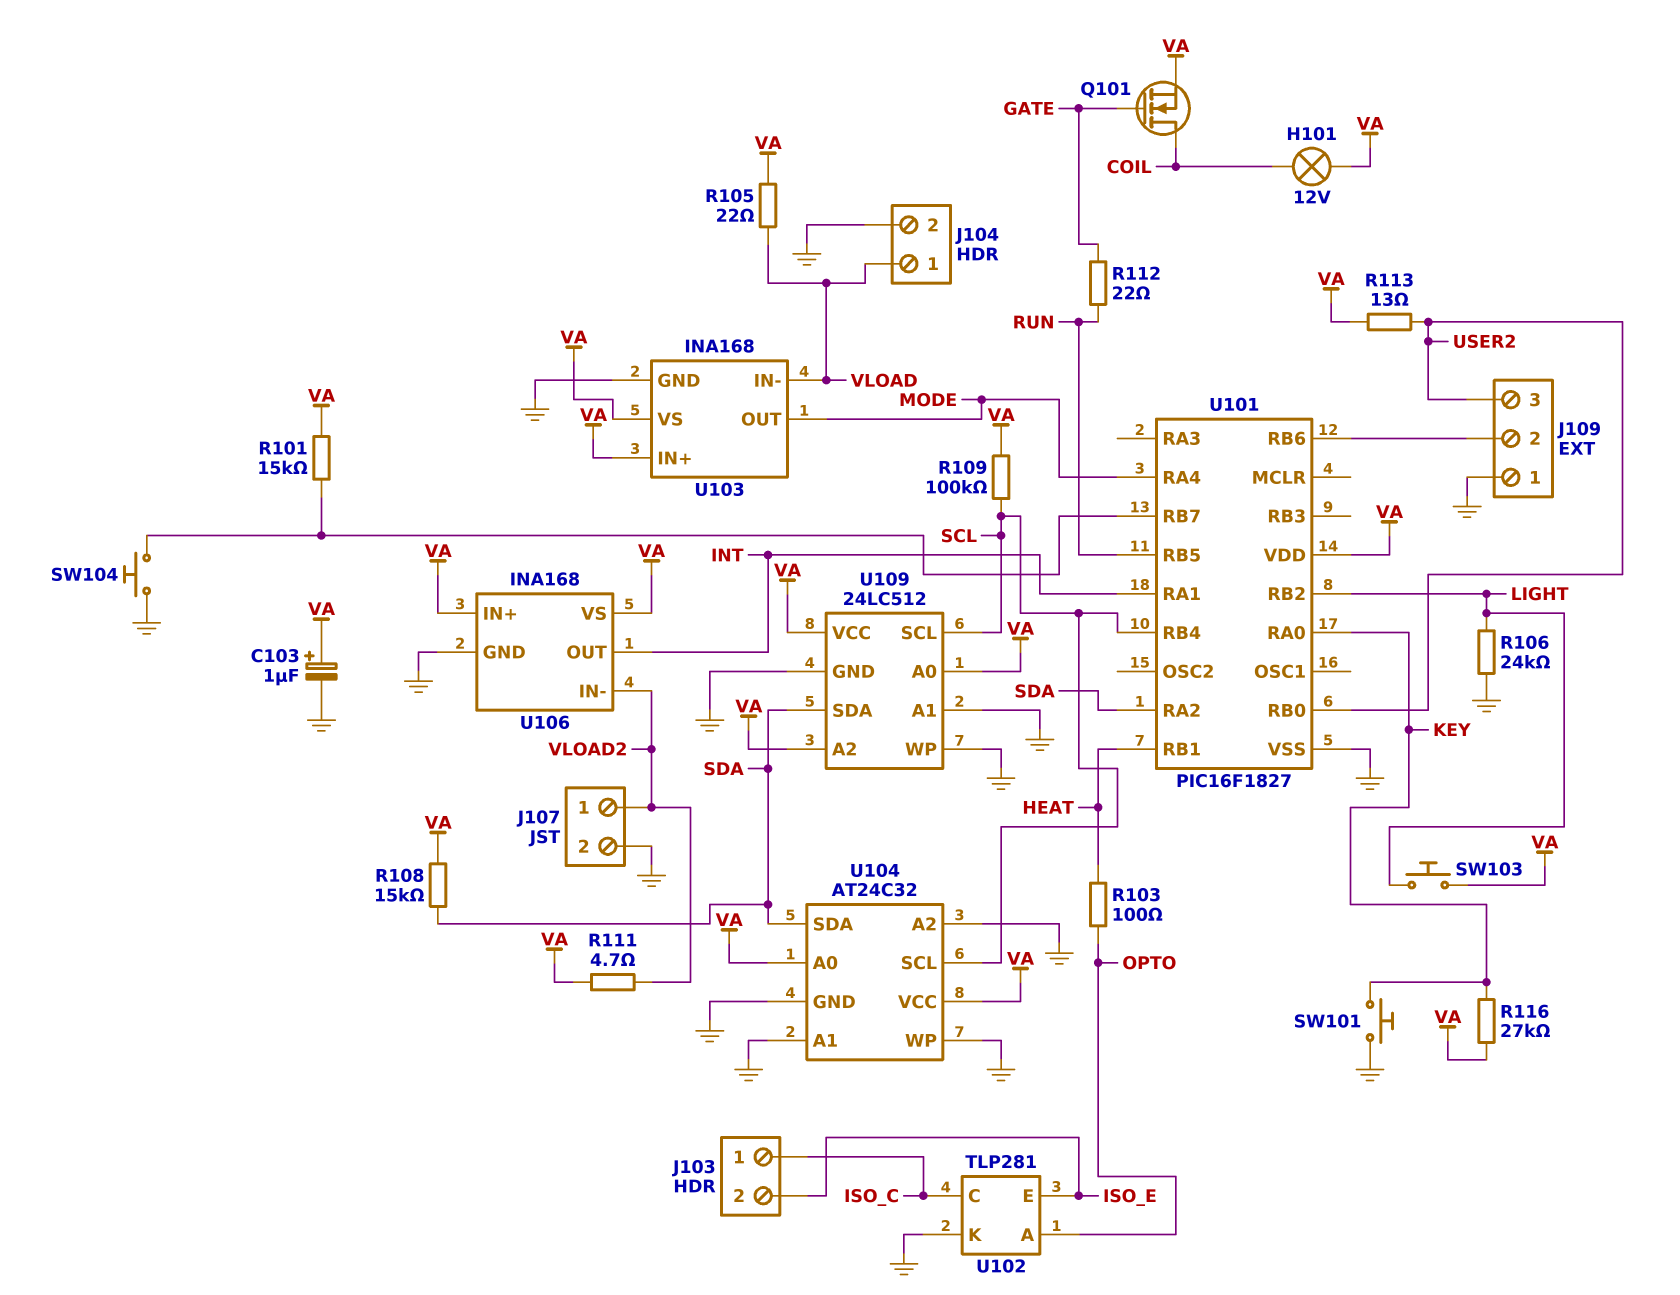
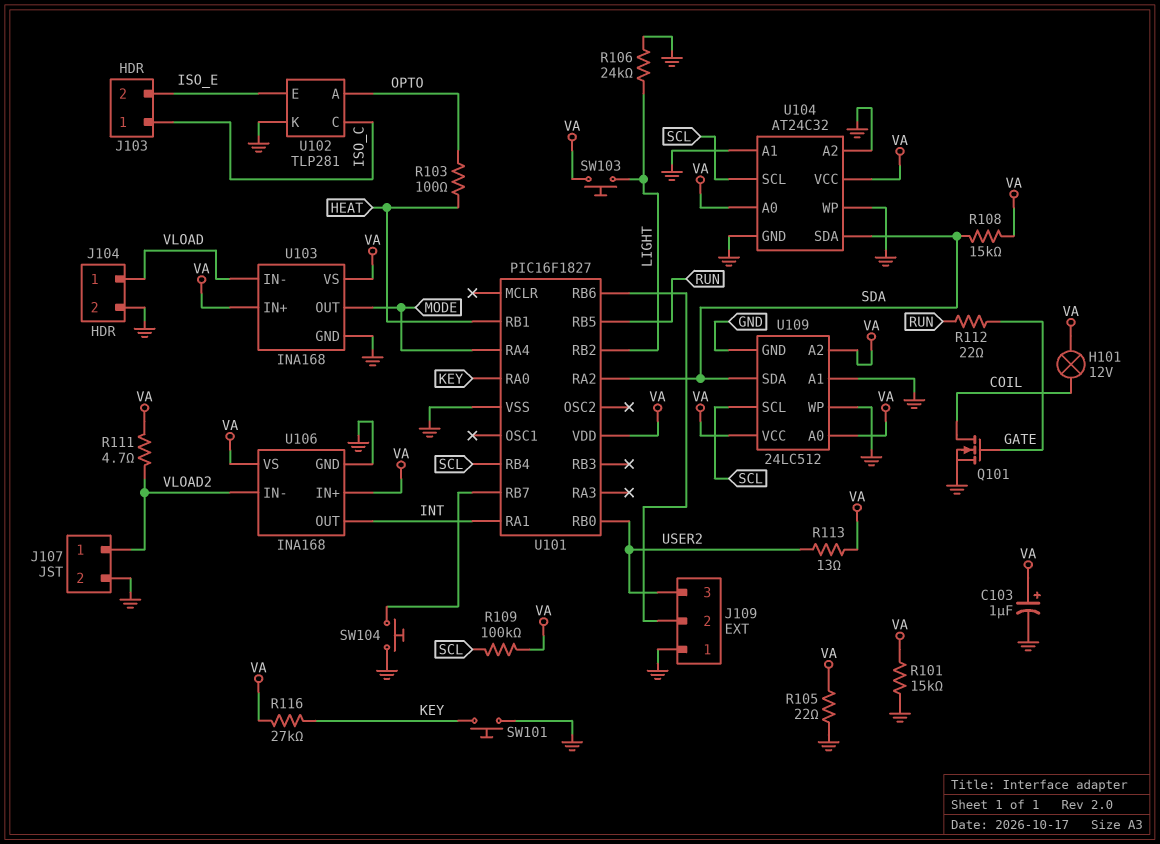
Q101: NMOS (G GATE, D COIL, S VA) -> NMOS (G GATE, D COIL, S GND)
R101: 15k (U101/RB7, VA) -> 15k (GND, VA)
R105: 22 (VA, VLOAD) -> 22 (GND, VA)

